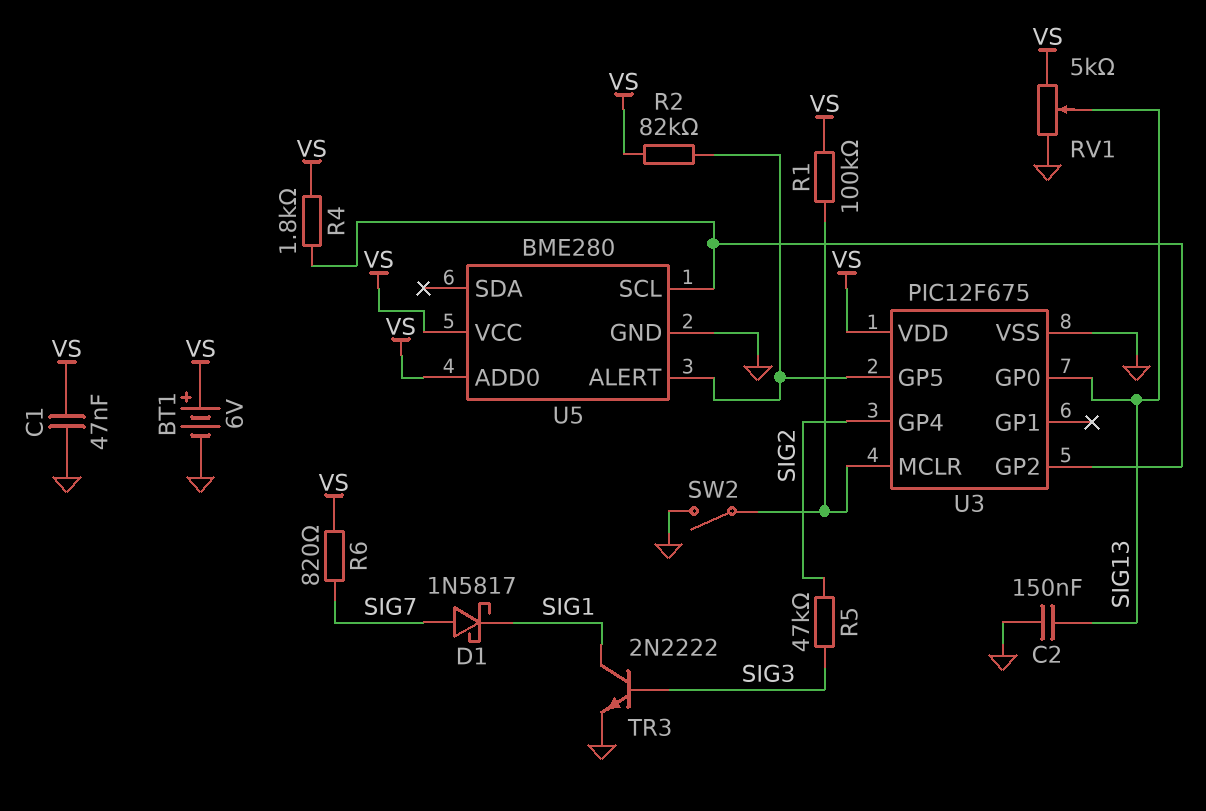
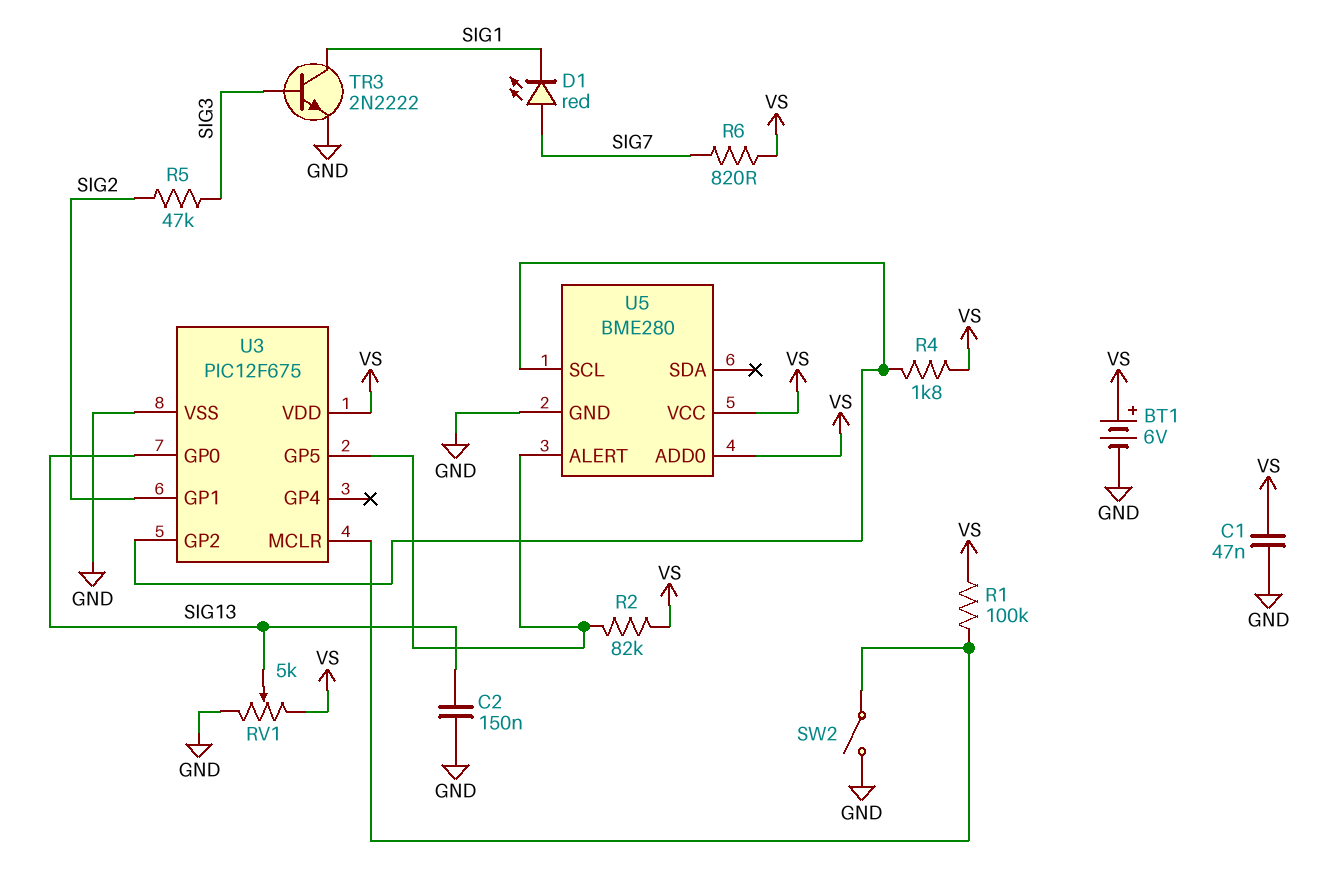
D1: schottky 1N5817 (A SIG7, K SIG1) -> LED red (A SIG7, K SIG1)
U3 pin GP1: none -> SIG2
U3 pin GP4: SIG2 -> none

